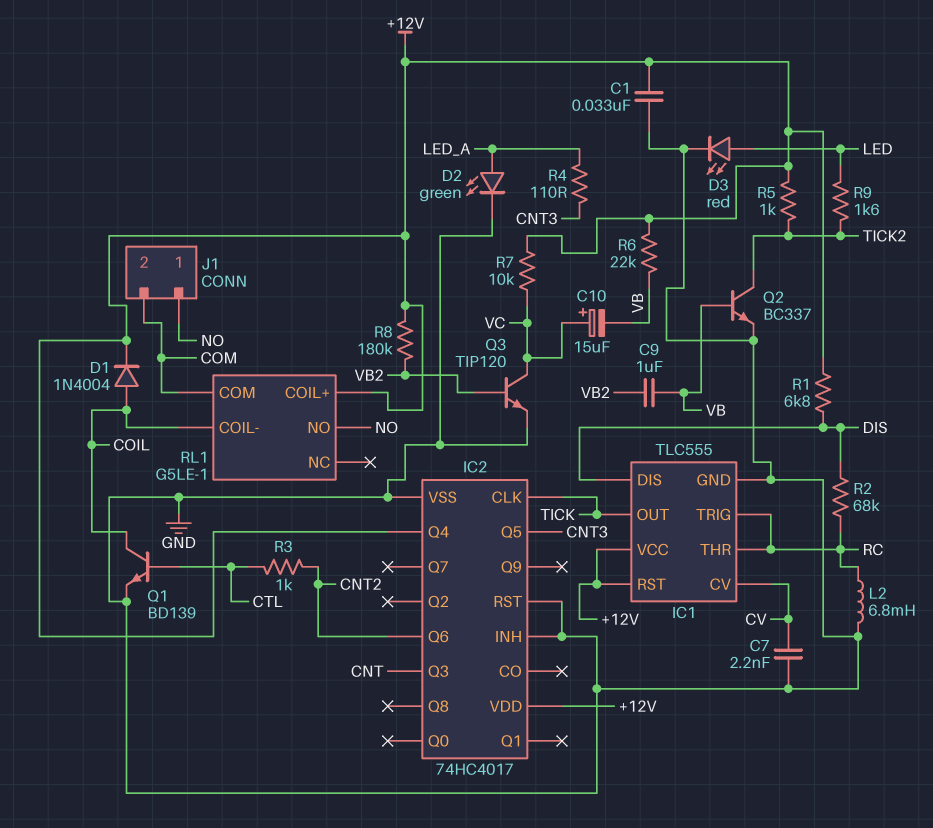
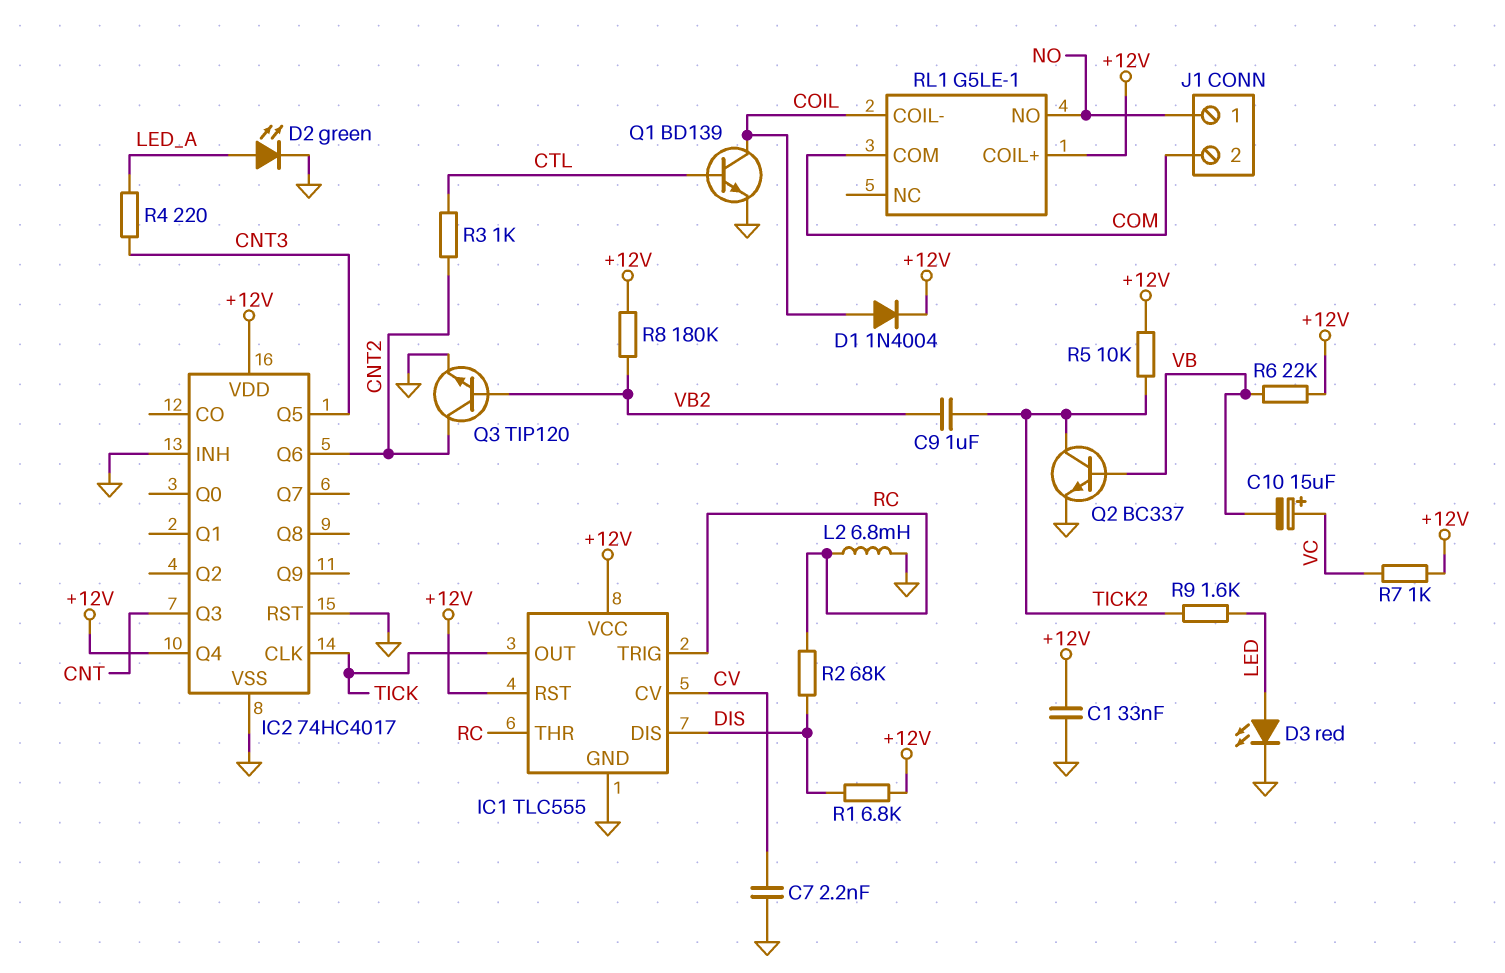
C9: 1uF (VB, VB2) -> 1uF (TICK2, VB2)
Q3: NPN TIP120 (B VB2, C VC, E GND) -> NPN TIP120 (B VB2, C CNT2, E GND)
R4: 110 (CNT3, LED_A) -> 220 (CNT3, LED_A)
R5: 1k (+12V, TICK2) -> 10k (+12V, TICK2)
R7: 10k (+12V, VC) -> 1k (+12V, VC)

